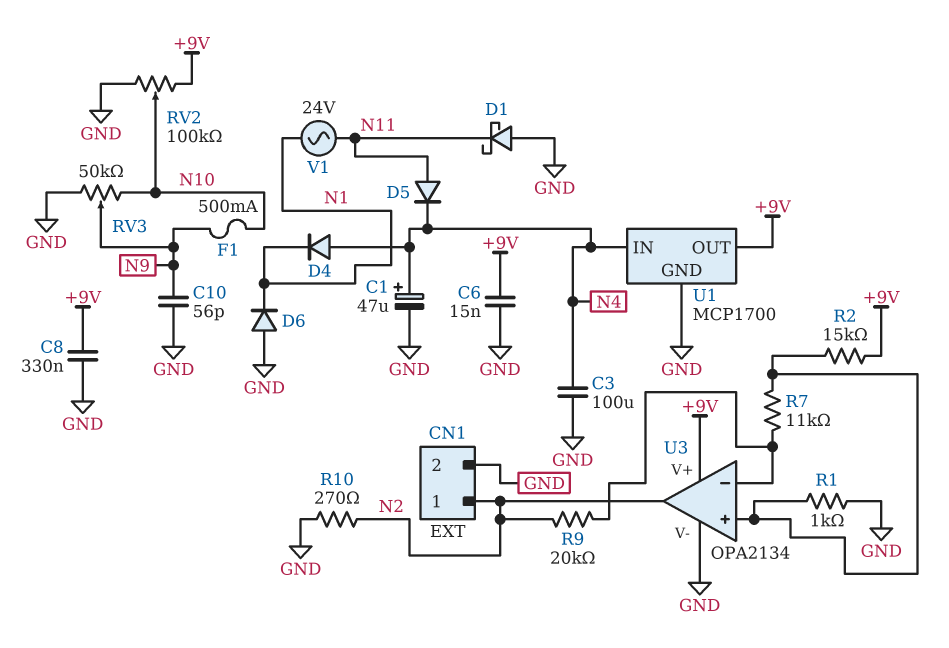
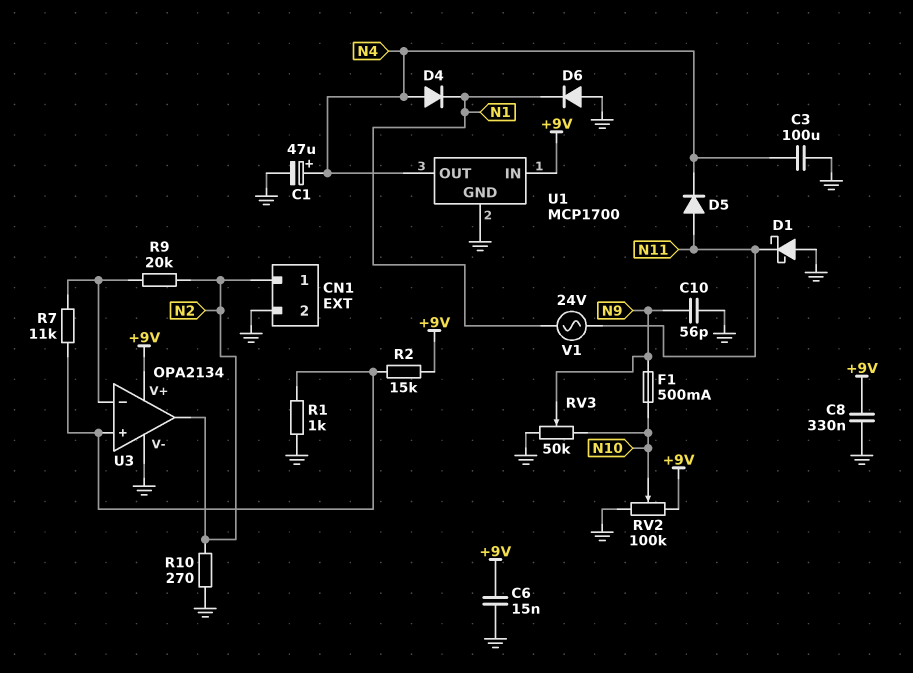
U1 pin IN: N4 -> +9V
U1 pin OUT: +9V -> N4

